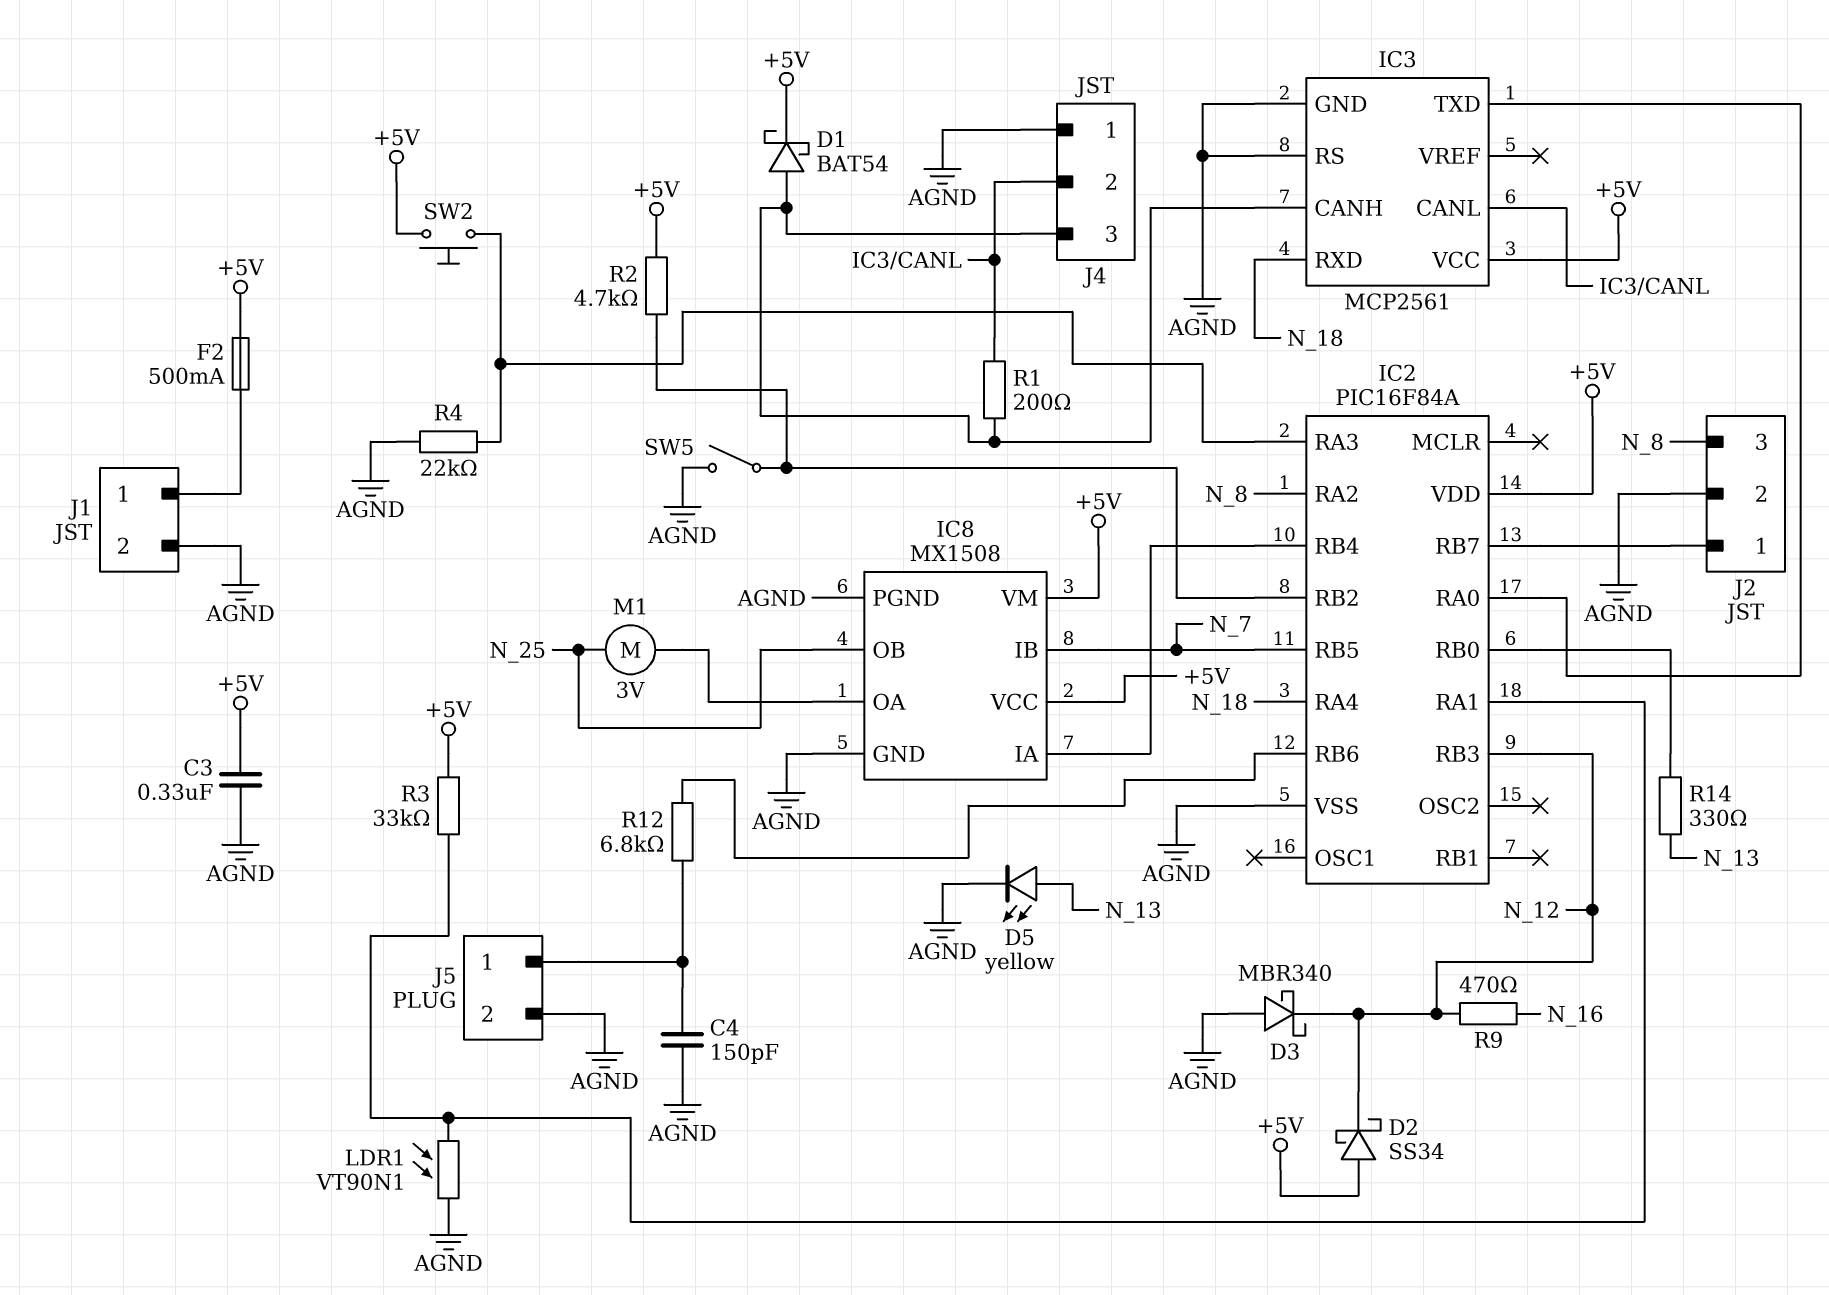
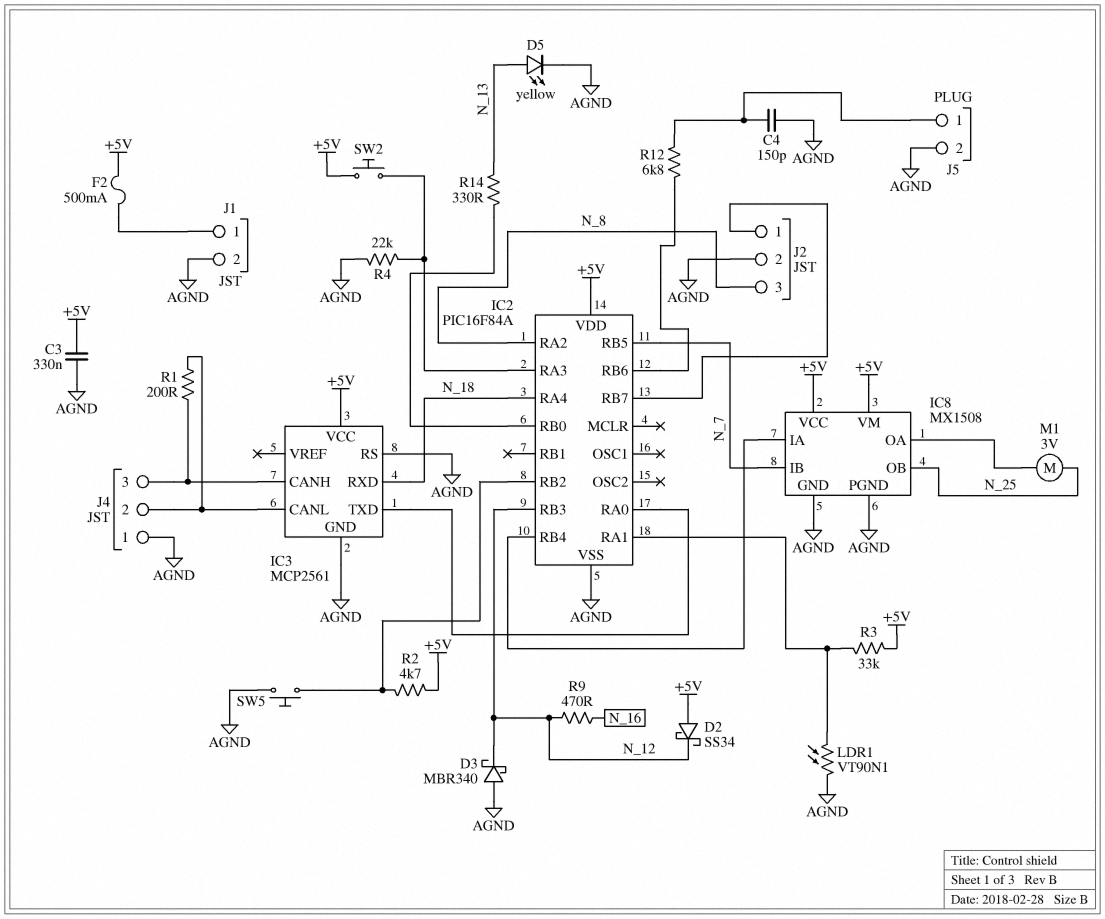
D1: schottky BAT54 (A IC3/CANH, K +5V) -> none
SW5: switch (AGND, IC2/RB2) -> button (AGND, IC2/RB2)

